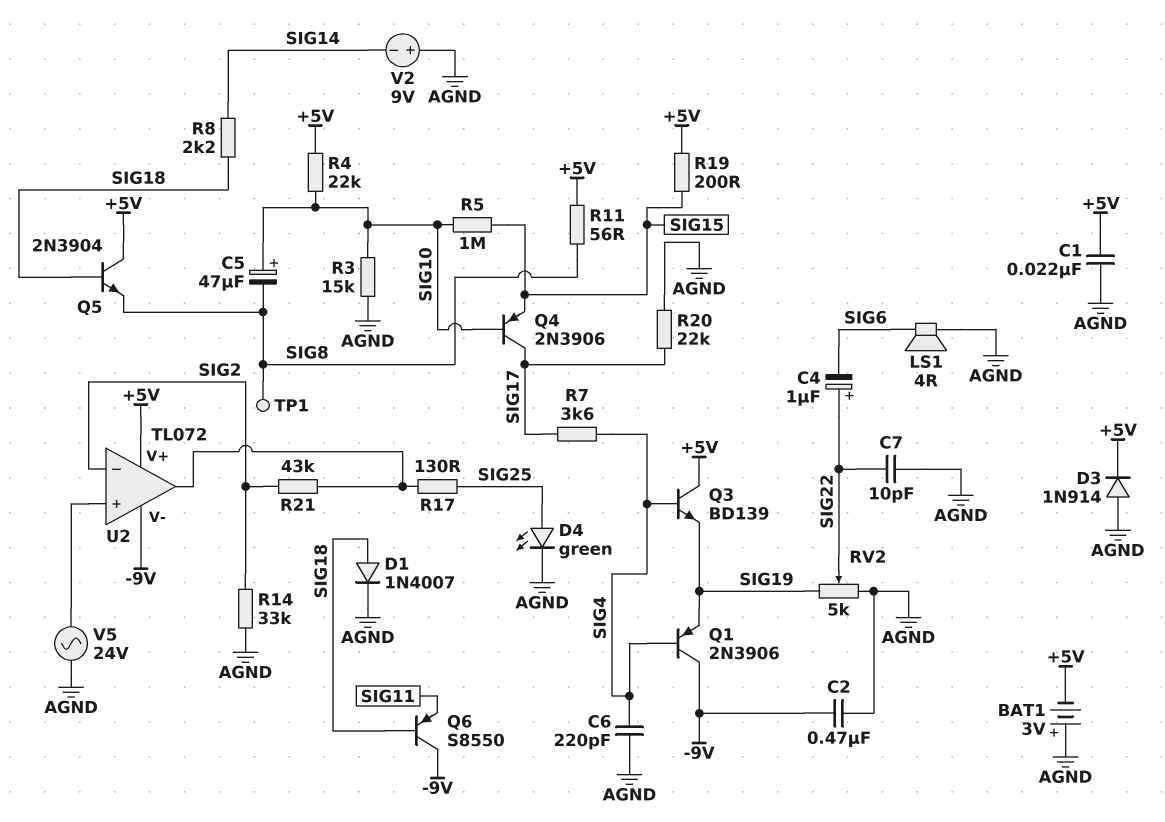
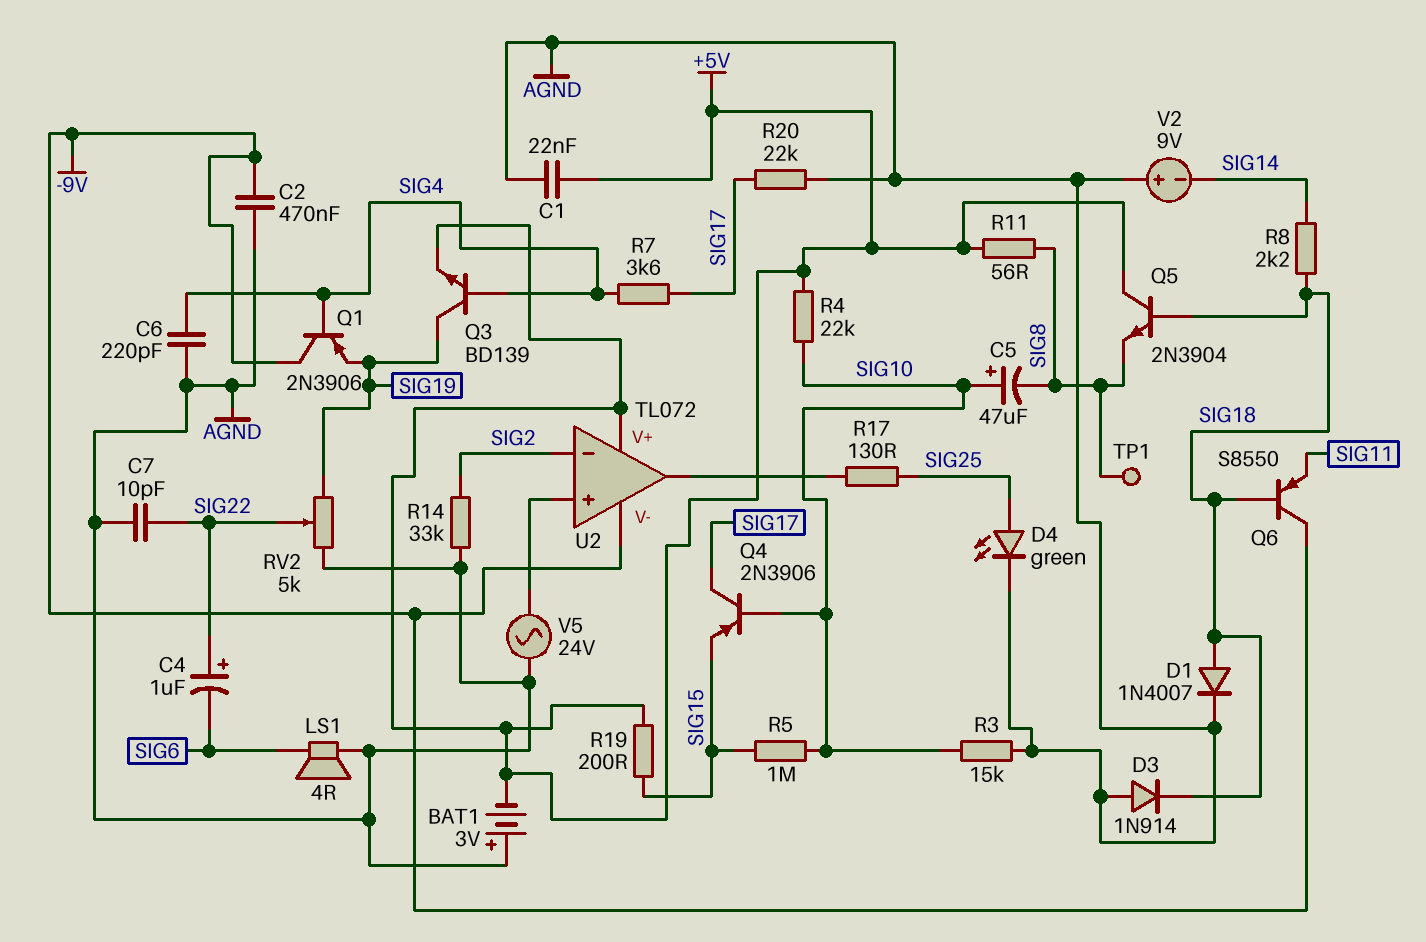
D3: diode 1N914 (A AGND, K +5V) -> diode 1N914 (A AGND, K SIG18)
Q3: NPN BD139 (B SIG4, C +5V, E SIG19) -> NPN BD139 (B SIG4, C SIG19, E +5V)
R21: 43k (SIG2, U2/out) -> none

